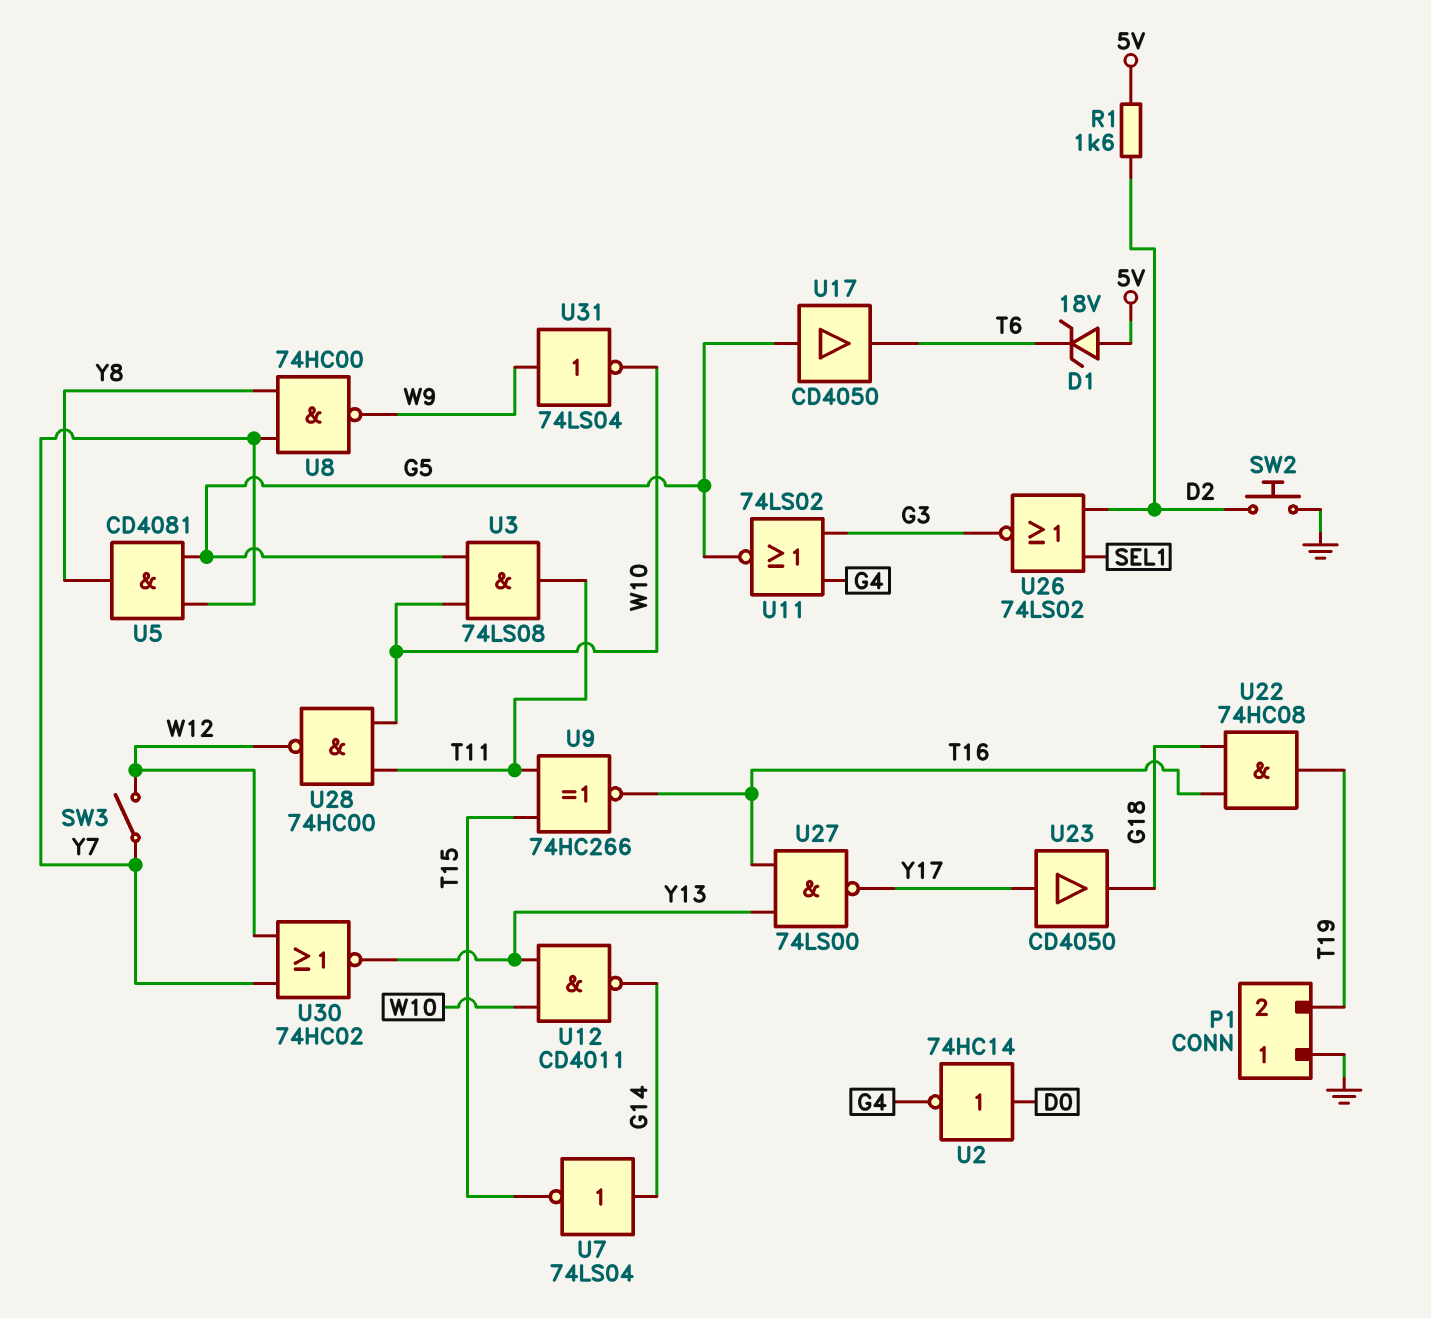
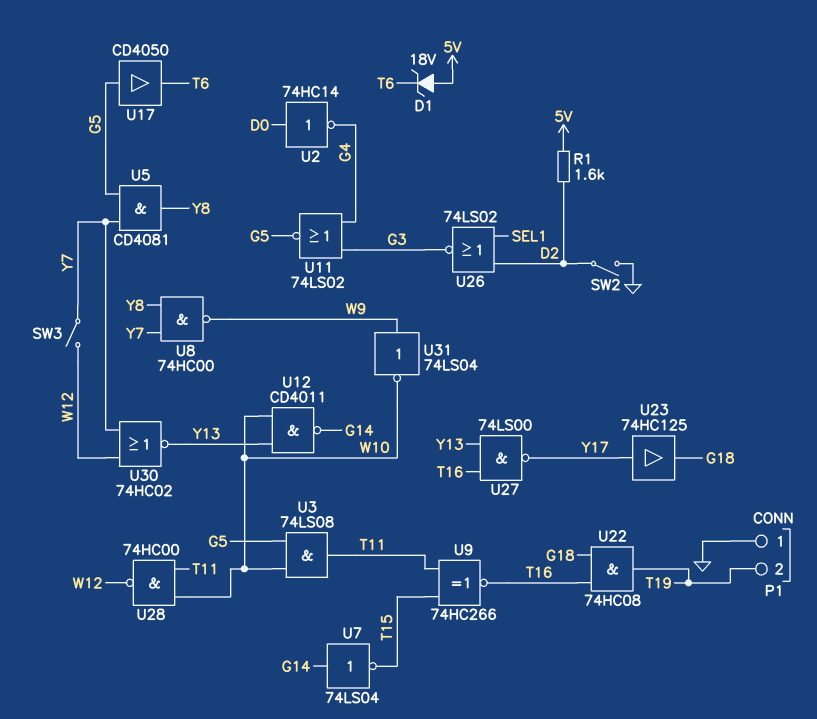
SW2: button (D2, GND) -> switch (D2, GND)
U23: buffer CD4050 (in Y17, out G18) -> buffer 74HC125 (in Y17, out G18)

